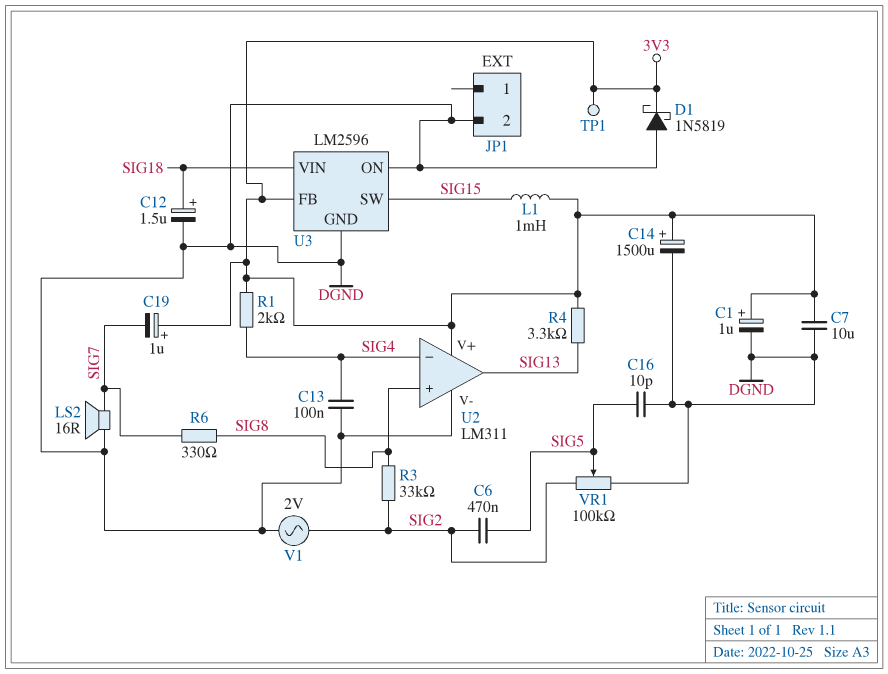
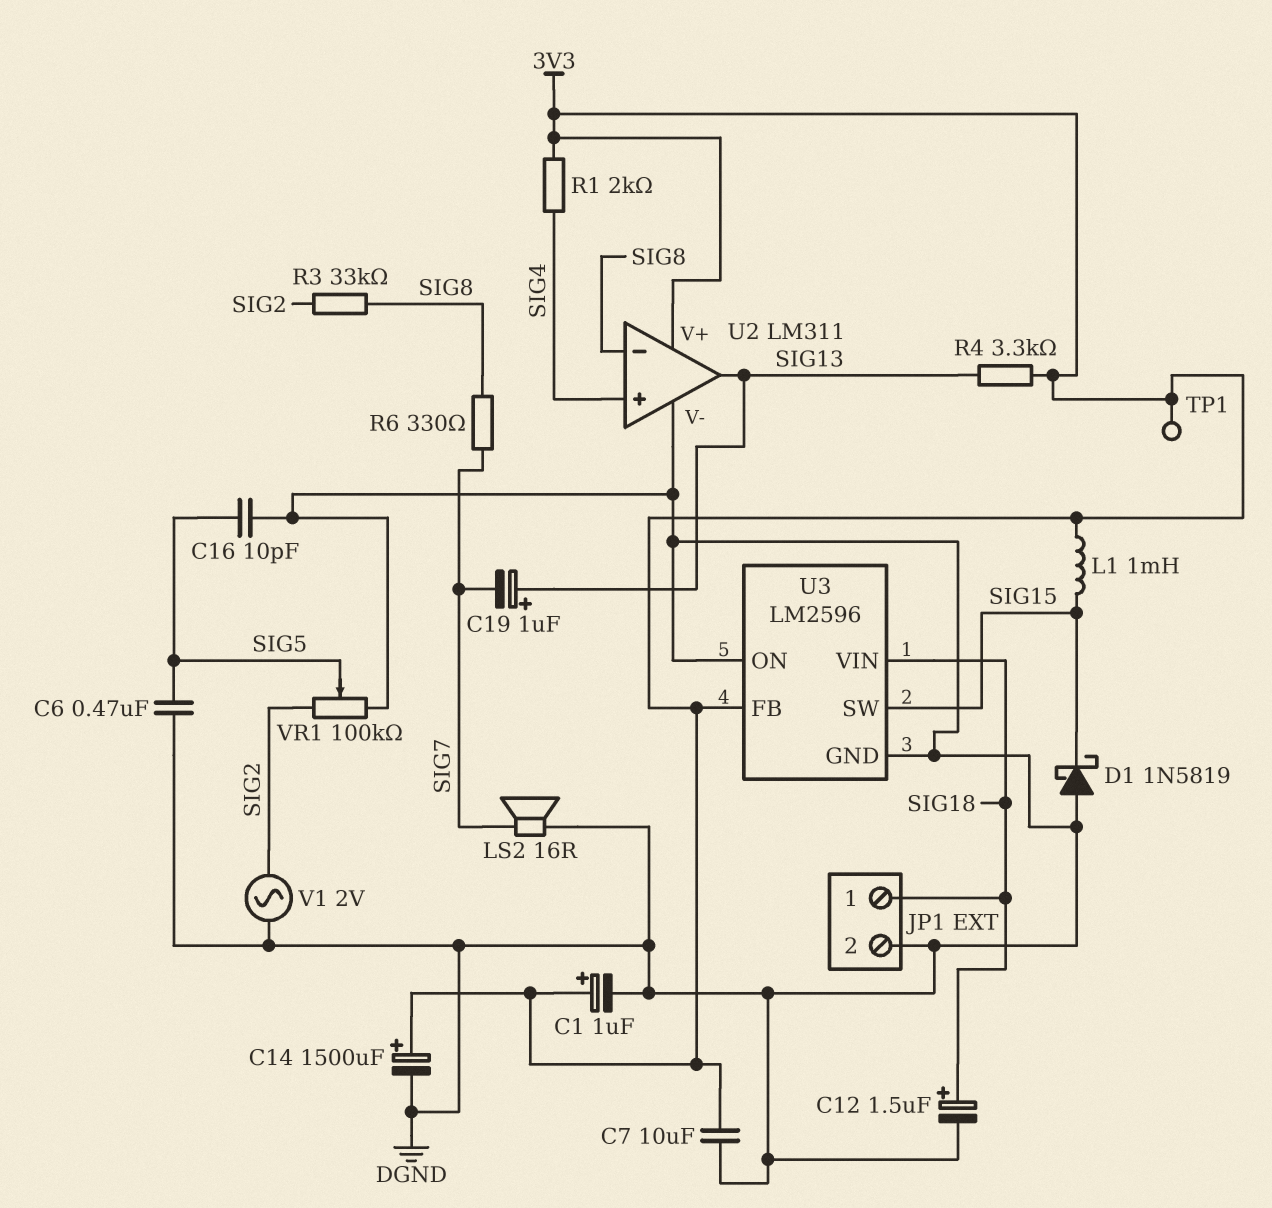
C6: 470nF (SIG2, SIG5) -> 470nF (DGND, SIG5)
C13: 100nF (DGND, SIG4) -> none
C19: 1uF (plus 3V3, minus SIG7) -> 1uF (plus SIG13, minus SIG7)
D1: schottky 1N5819 (A DGND, K 3V3) -> schottky 1N5819 (A DGND, K SIG15)
JP1 pin 1: none -> SIG18
U2 pin in+: SIG8 -> SIG4
U2 pin in-: SIG4 -> SIG8

